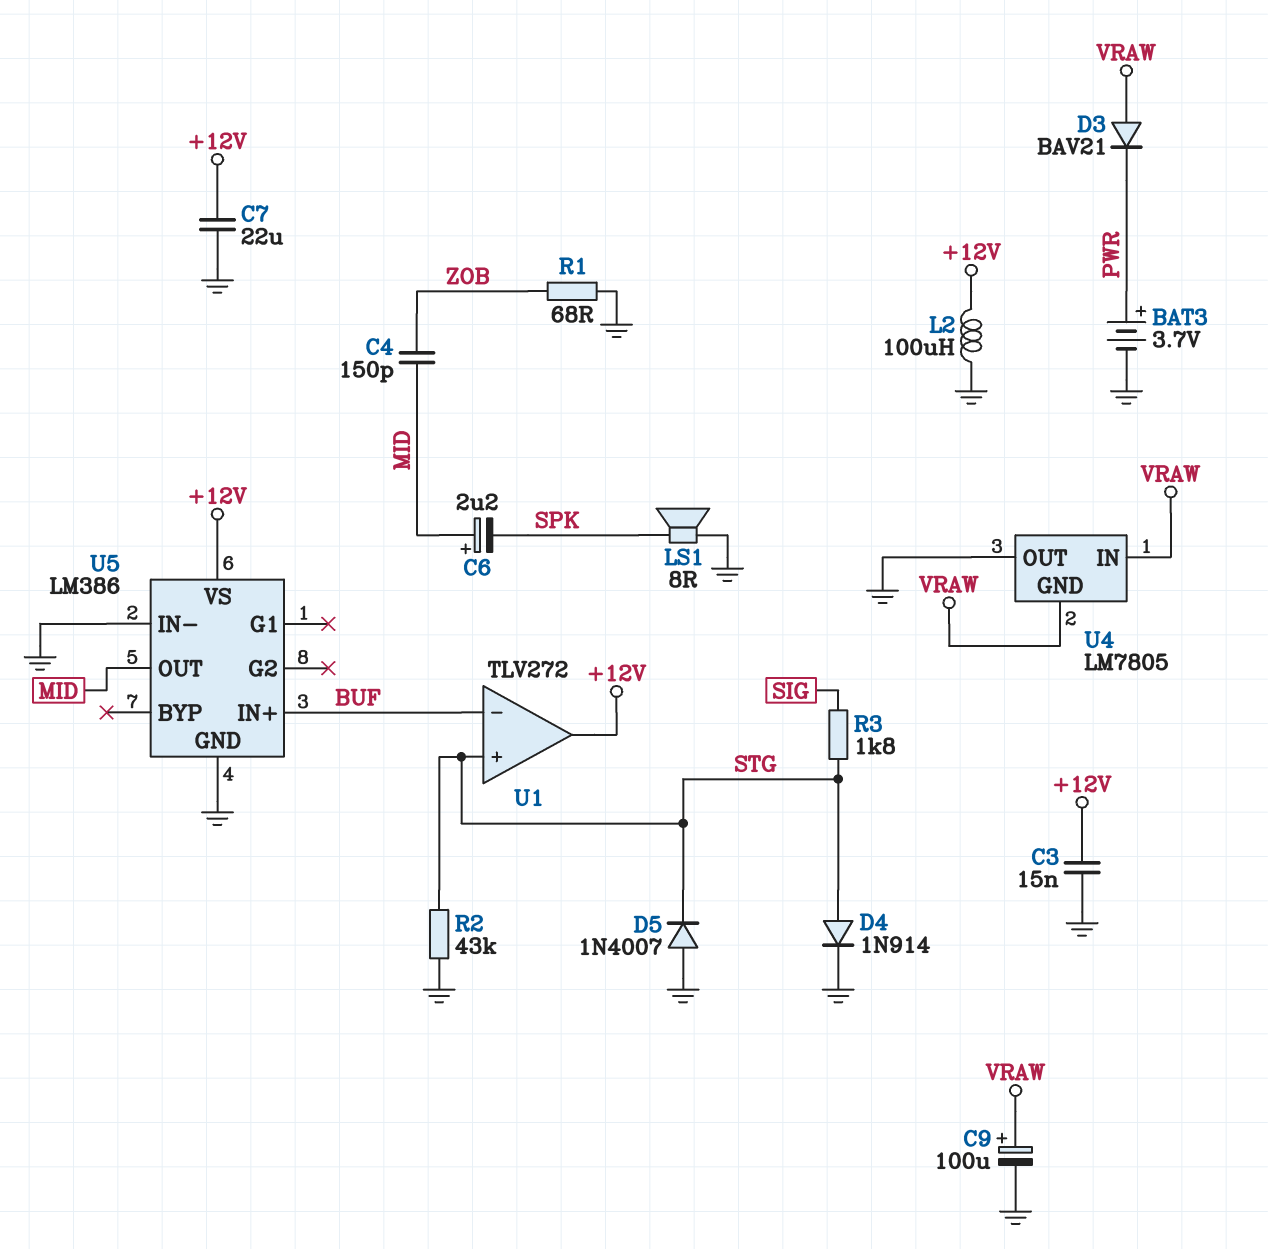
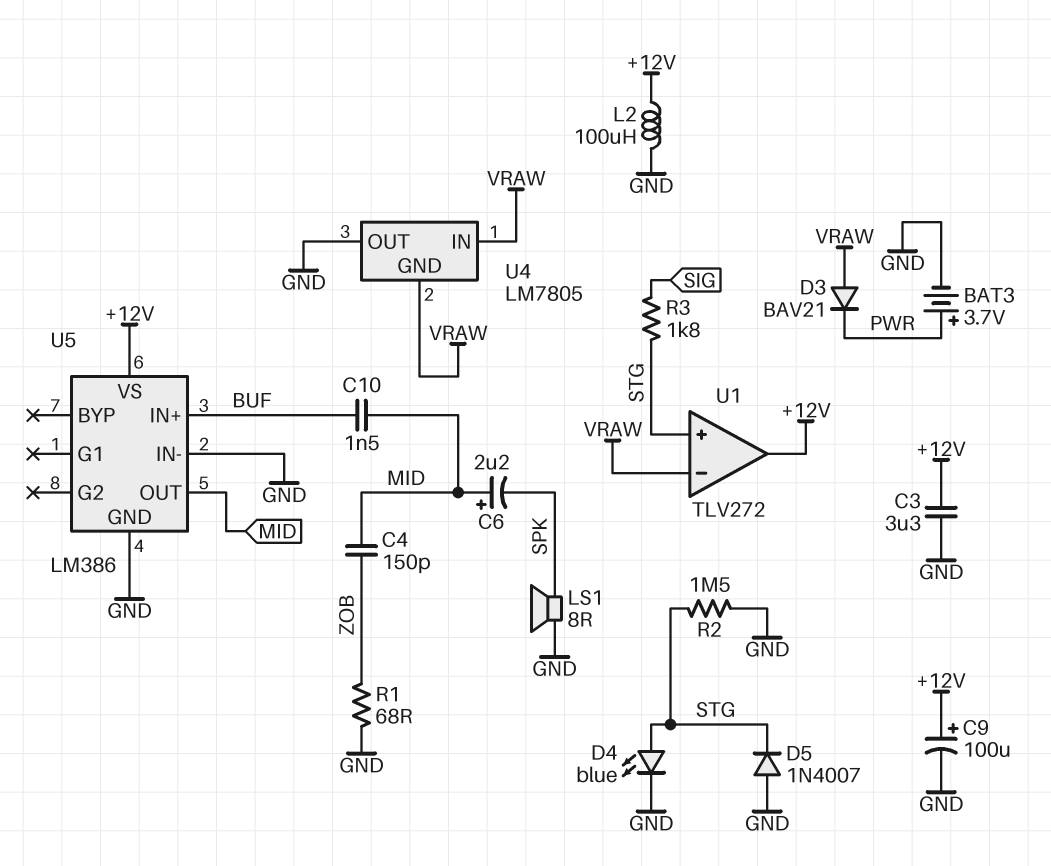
C3: 15nF (+12V, GND) -> 3.3uF (+12V, GND)
C7: 22uF (+12V, GND) -> none
C9: 100uF (plus VRAW, minus GND) -> 100uF (plus +12V, minus GND)
C10: none -> 1.5nF (BUF, MID)
D4: diode 1N914 (A STG, K GND) -> LED blue (A STG, K GND)
R2: 43k (GND, STG) -> 1.5M (GND, STG)
U1 pin in-: BUF -> VRAW

